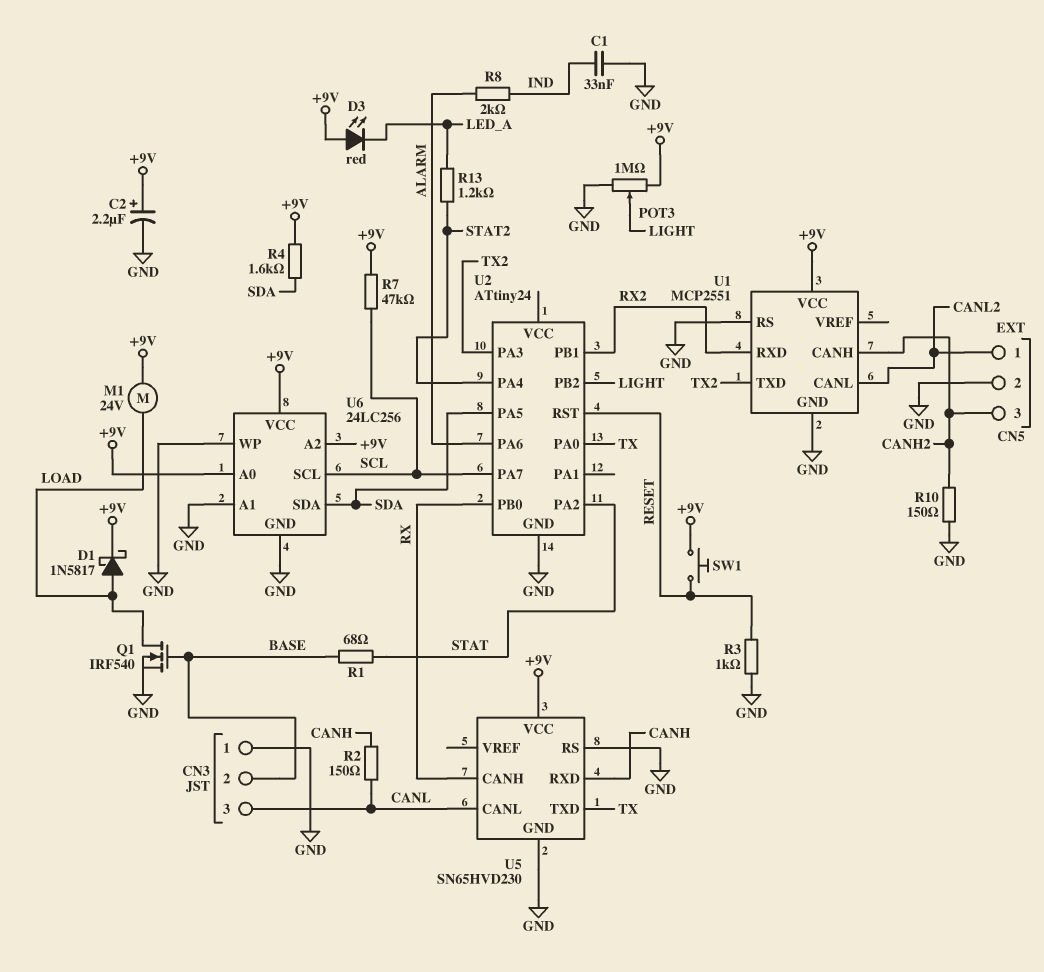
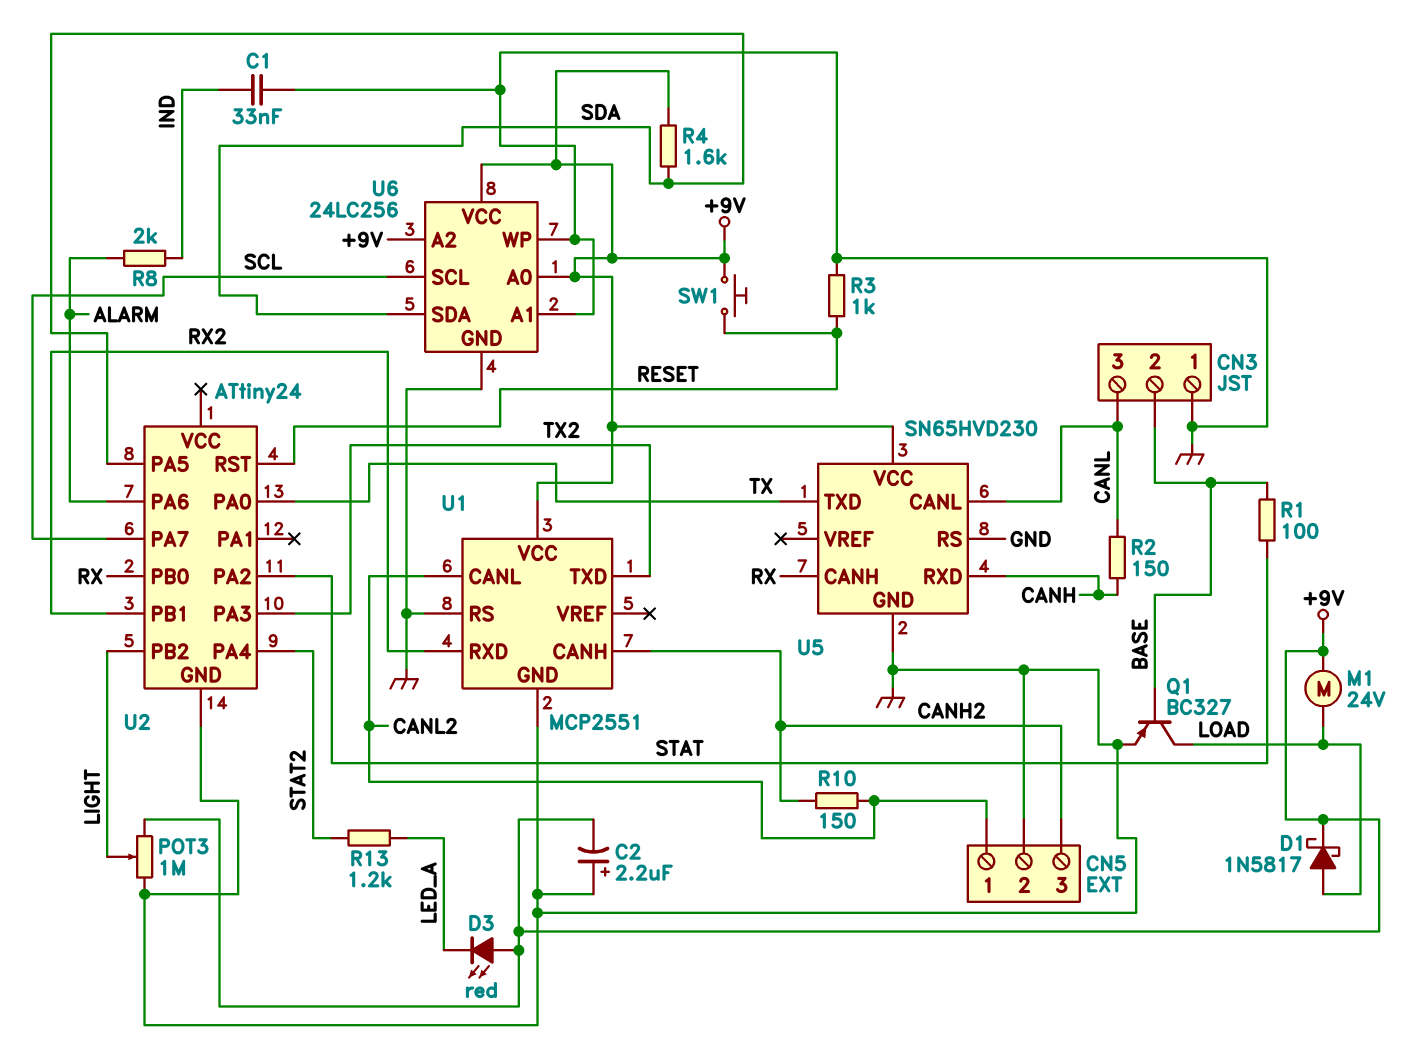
C2: 2.2uF (plus +9V, minus GND) -> 2.2uF (plus GND, minus +9V)
Q1: NMOS IRF540 (G BASE, D LOAD, S GND) -> PNP BC327 (B BASE, C LOAD, E GND)
R1: 68 (BASE, STAT) -> 100 (BASE, STAT)
R7: 47k (+9V, SCL) -> none
R10: 150 (CANH2, GND) -> 150 (CANH2, CANL2)

